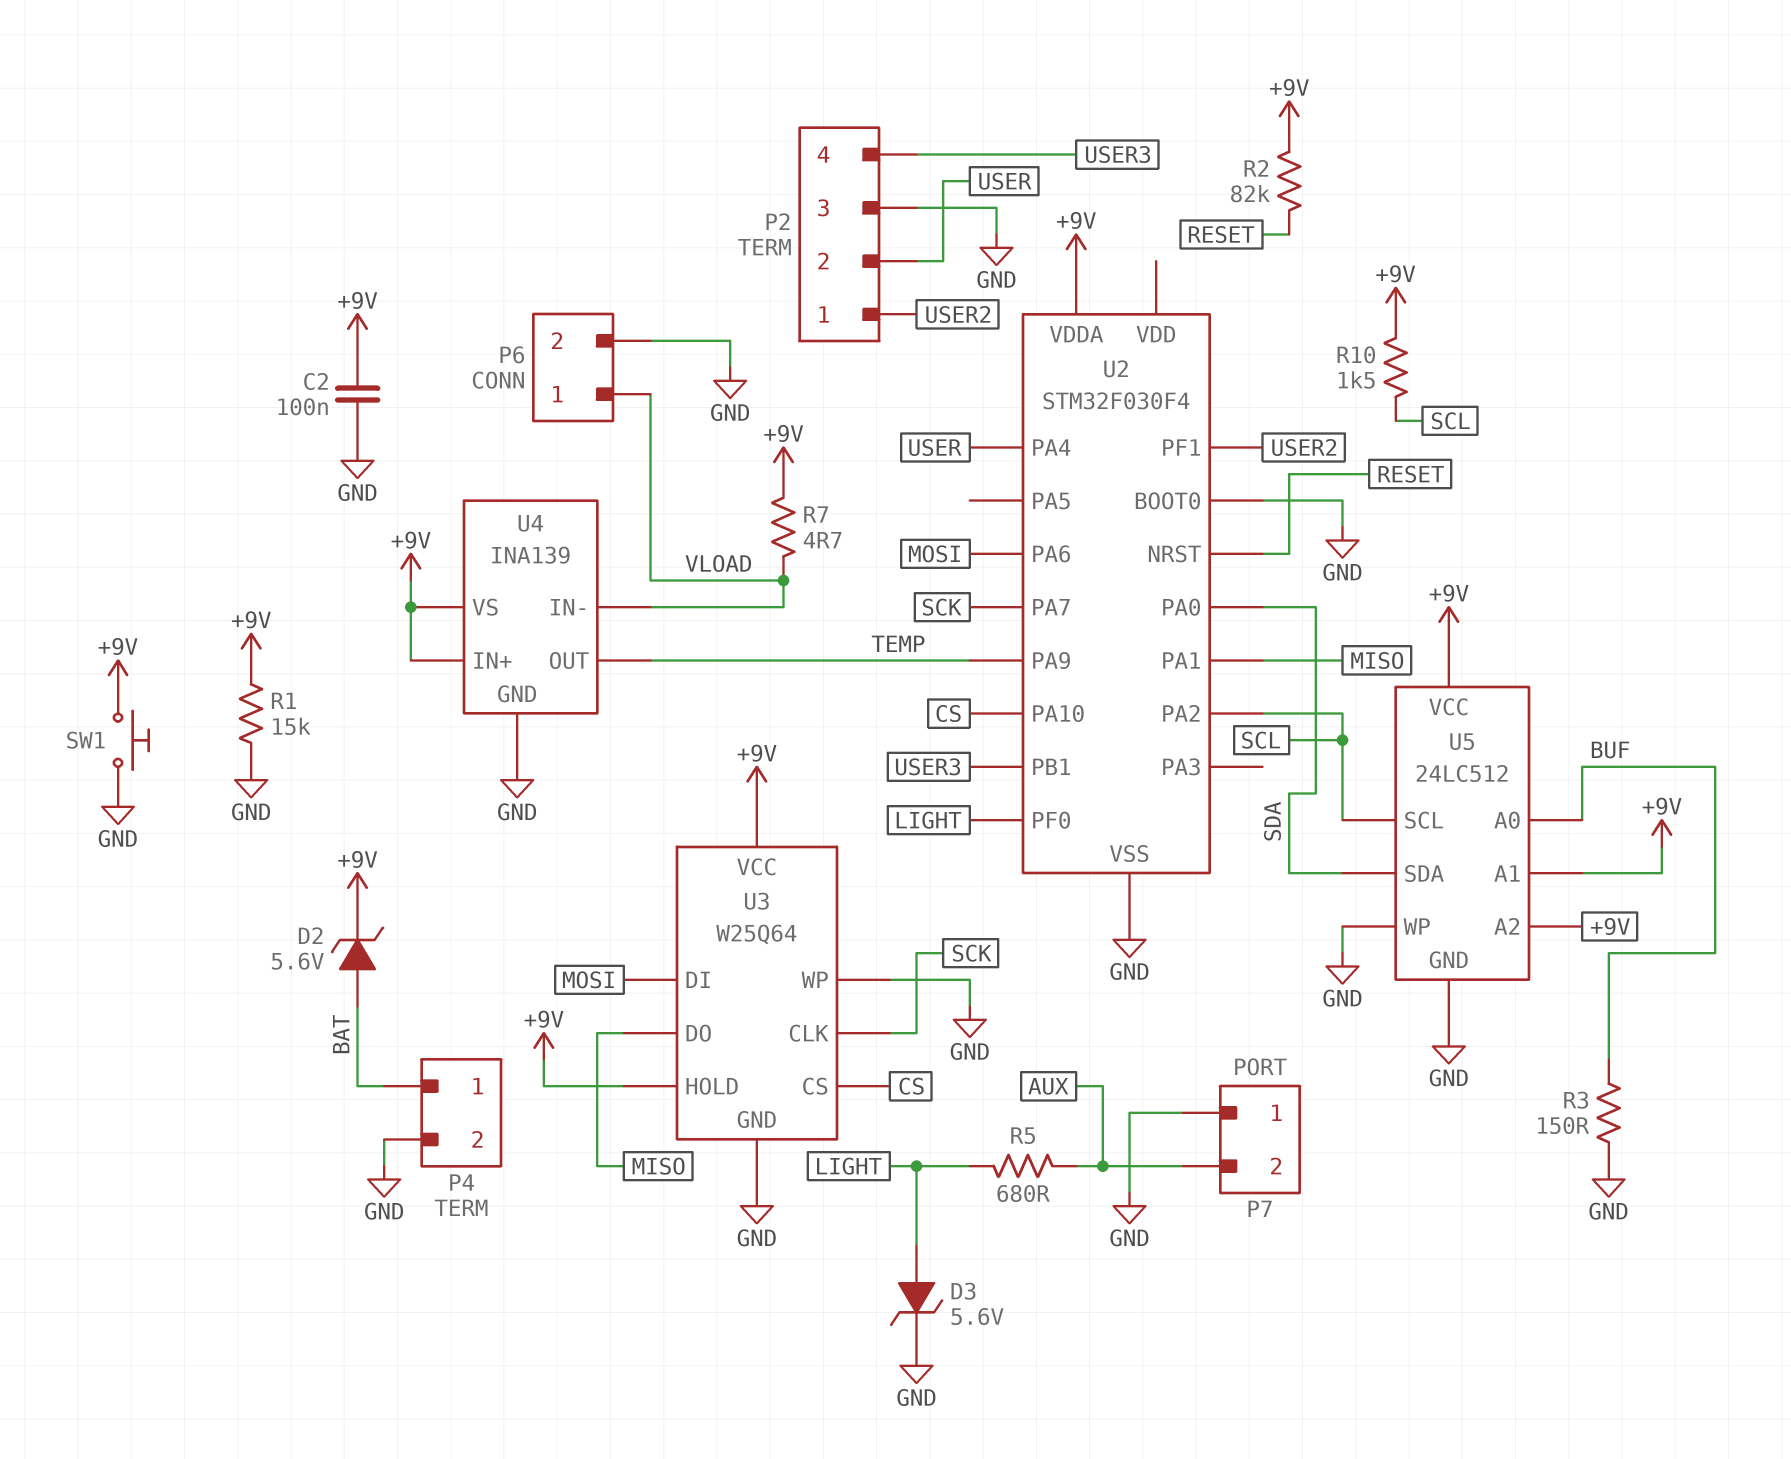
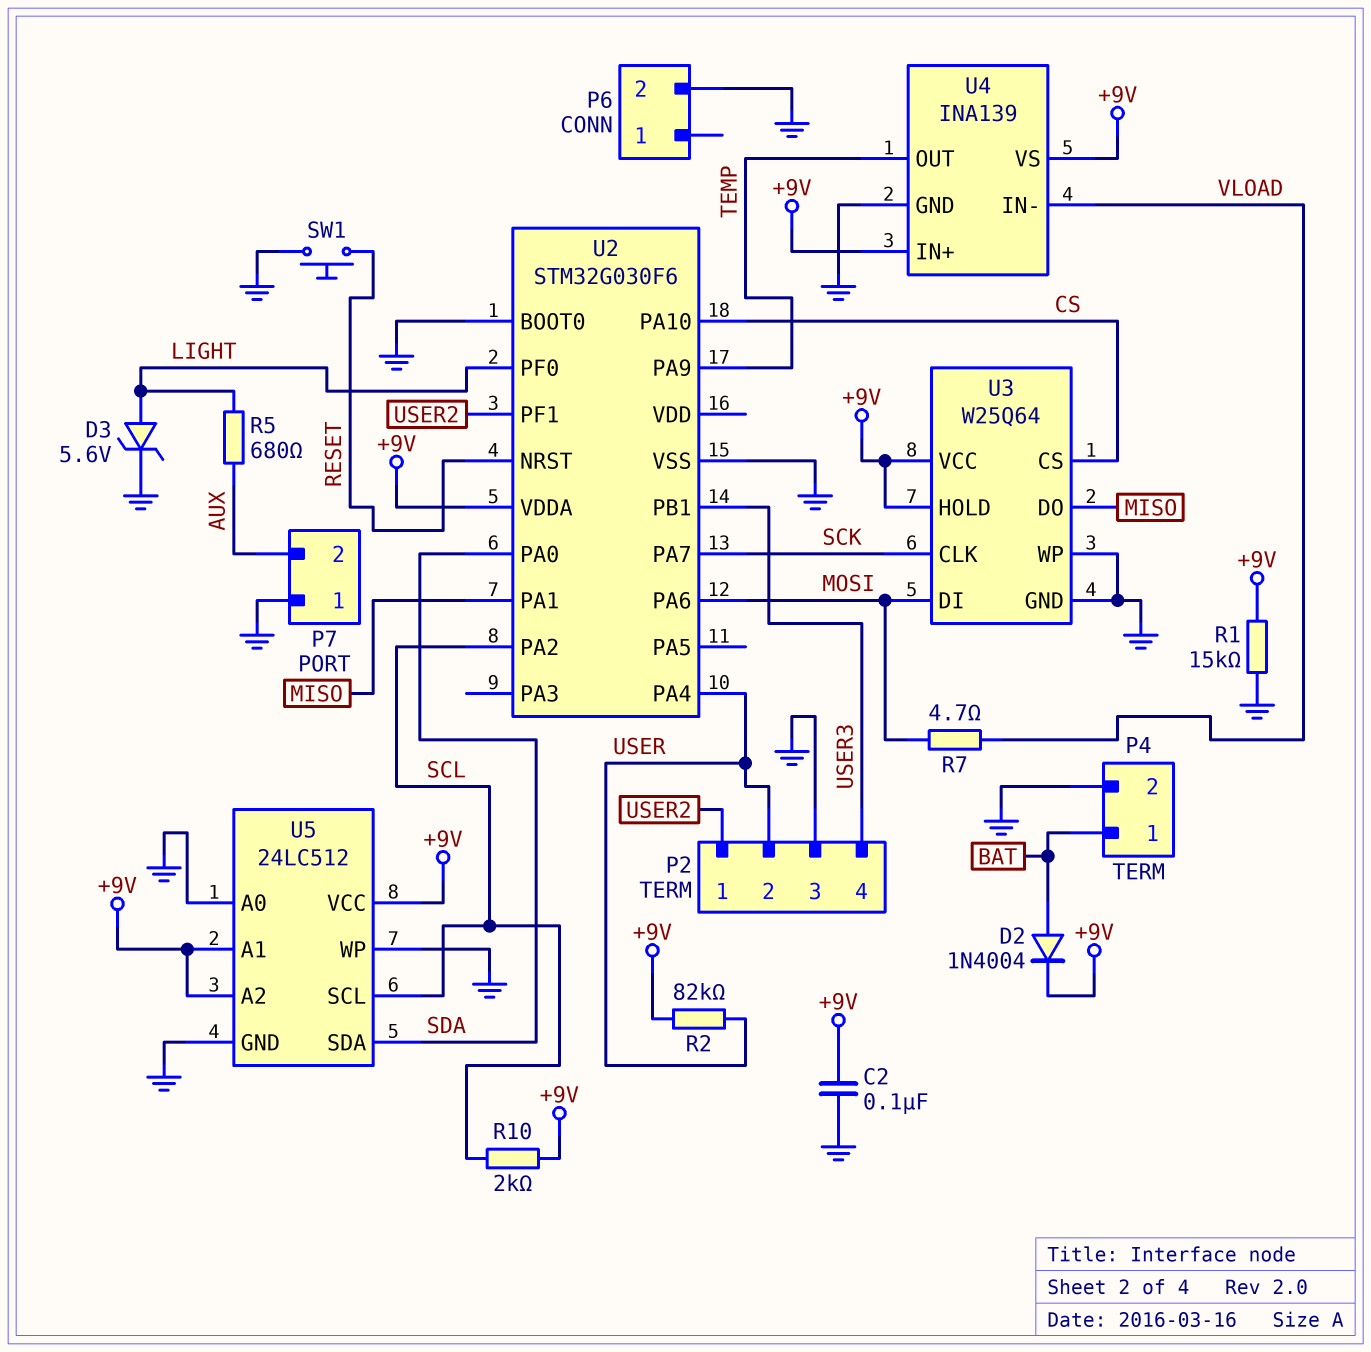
D2: zener 5.6V (A BAT, K +9V) -> diode 1N4004 (A BAT, K +9V)
P6 pin 1: VLOAD -> none
R2: 82k (+9V, RESET) -> 82k (+9V, USER)
R3: 150 (BUF, GND) -> none
R7: 4.7 (+9V, VLOAD) -> 4.7 (MOSI, VLOAD)
R10: 1.5k (+9V, SCL) -> 2k (+9V, SCL)
SW1: button (+9V, GND) -> button (GND, RESET)
U2: STM32F030F4 -> STM32G030F6
U5 pin A0: BUF -> GND

